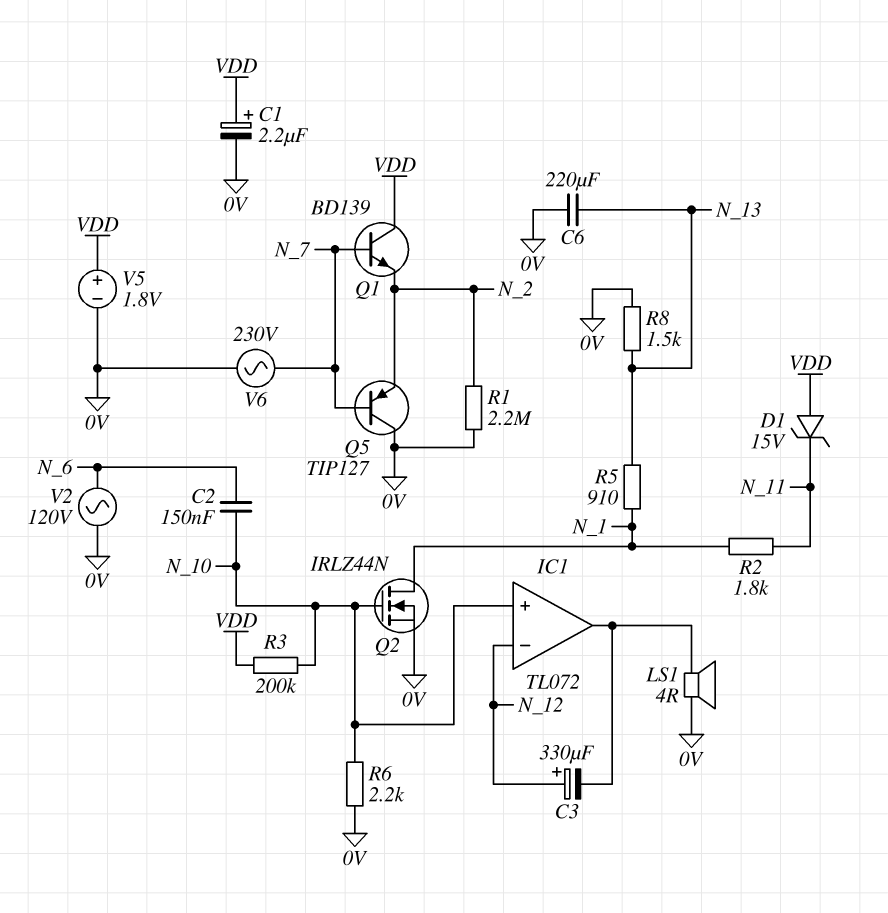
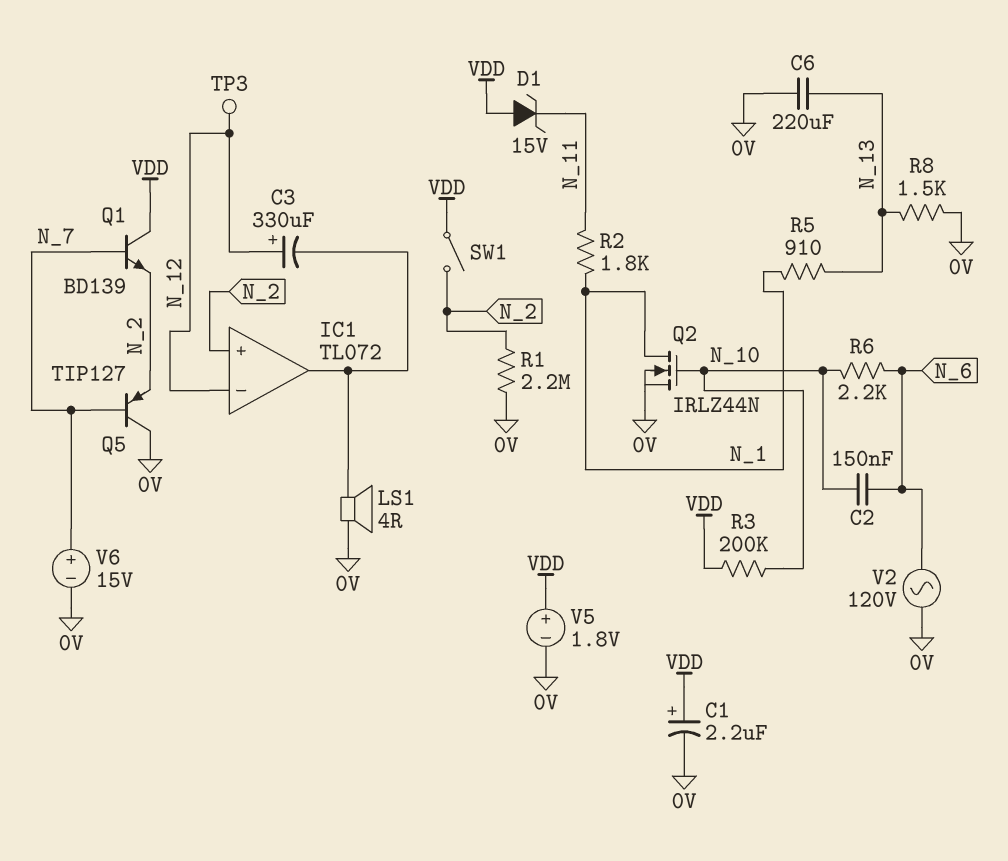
IC1 pin in+: N_10 -> N_2
R6: 2.2k (0V, N_10) -> 2.2k (N_6, N_10)
SW1: none -> switch (N_2, VDD)
TP3: none -> test point (N_12)
V6: AC 230V (0V, N_7) -> 15V (plus N_7, minus 0V)

